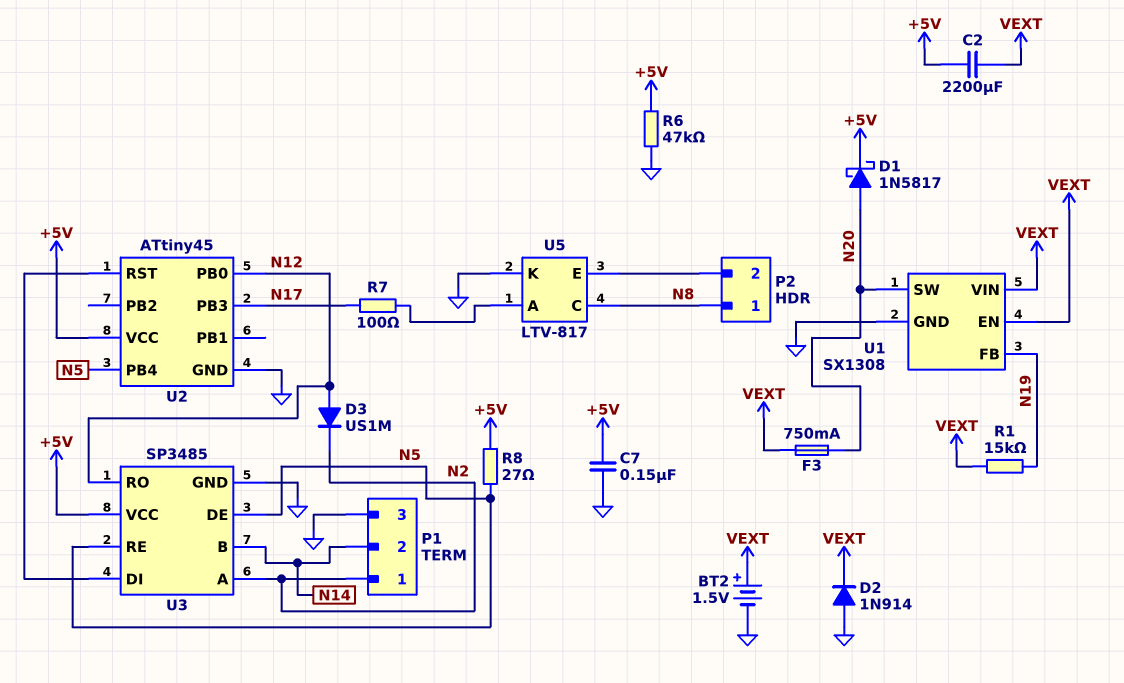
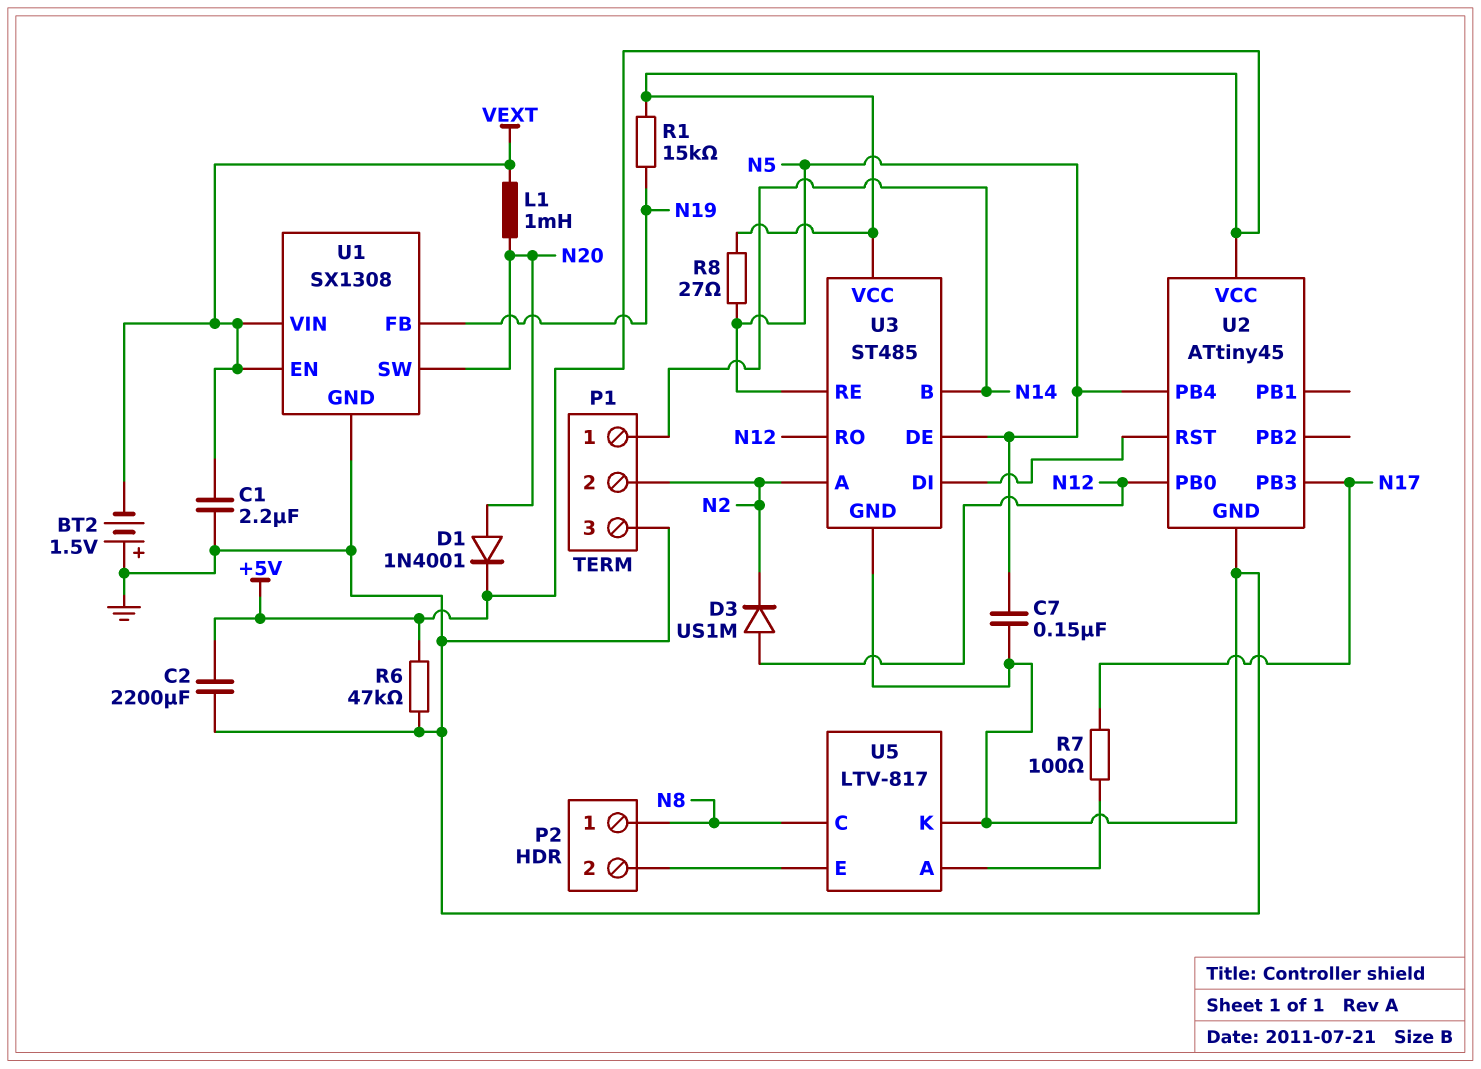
BT2: 1.5V (plus VEXT, minus GND) -> 1.5V (plus GND, minus VEXT)
C1: none -> 2.2uF (GND, VEXT)
C2: 2200uF (+5V, VEXT) -> 2200uF (+5V, GND)
C7: 150nF (+5V, GND) -> 150nF (GND, N5)
D1: schottky 1N5817 (A N20, K +5V) -> diode 1N4001 (A N20, K +5V)
D2: diode 1N914 (A GND, K VEXT) -> none
F3: 750mA (N20, VEXT) -> none
L1: none -> 1mH (N20, VEXT)
P1 pin 1: N2 -> N14
P1 pin 2: N14 -> N2
R1: 15k (N19, VEXT) -> 15k (+5V, N19)
U3: SP3485 -> ST485

